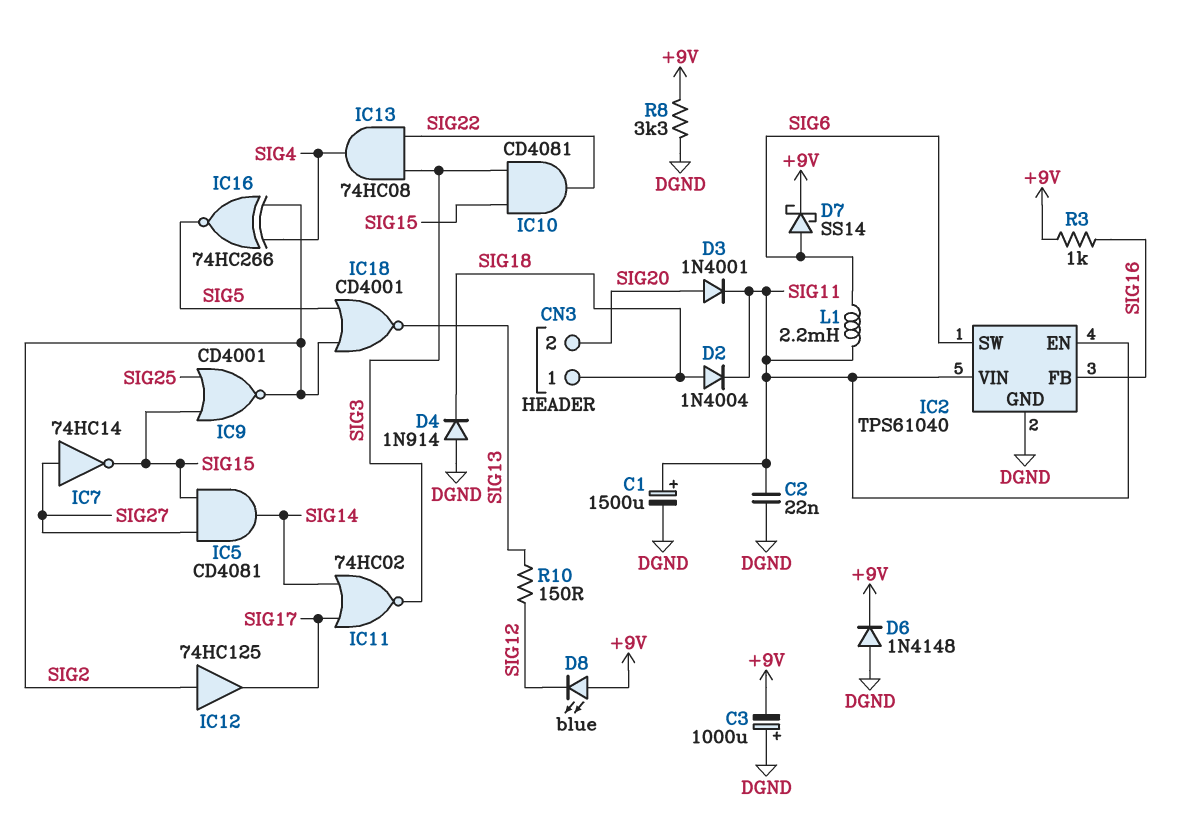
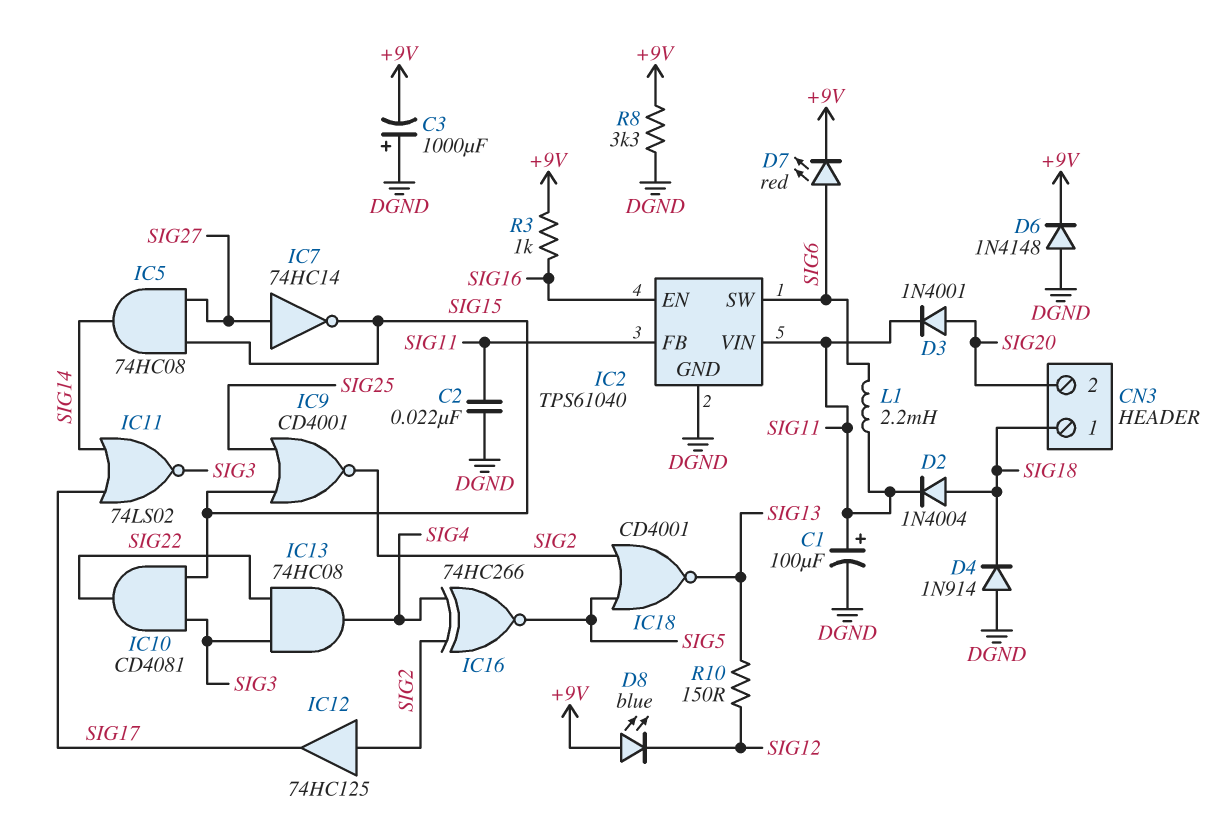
C1: 1500uF (plus SIG11, minus DGND) -> 100uF (plus SIG11, minus DGND)
D7: schottky SS14 (A SIG6, K +9V) -> LED red (A SIG6, K +9V)
IC2 pin EN: SIG11 -> SIG16
IC2 pin FB: SIG16 -> SIG11
IC5: AND CD4081 (in SIG15, in SIG27, out SIG14) -> AND 74HC08 (in SIG15, in SIG27, out SIG14)
IC11: NOR 74HC02 (in SIG14, in SIG17, out SIG3) -> NOR 74LS02 (in SIG14, in SIG17, out SIG3)

